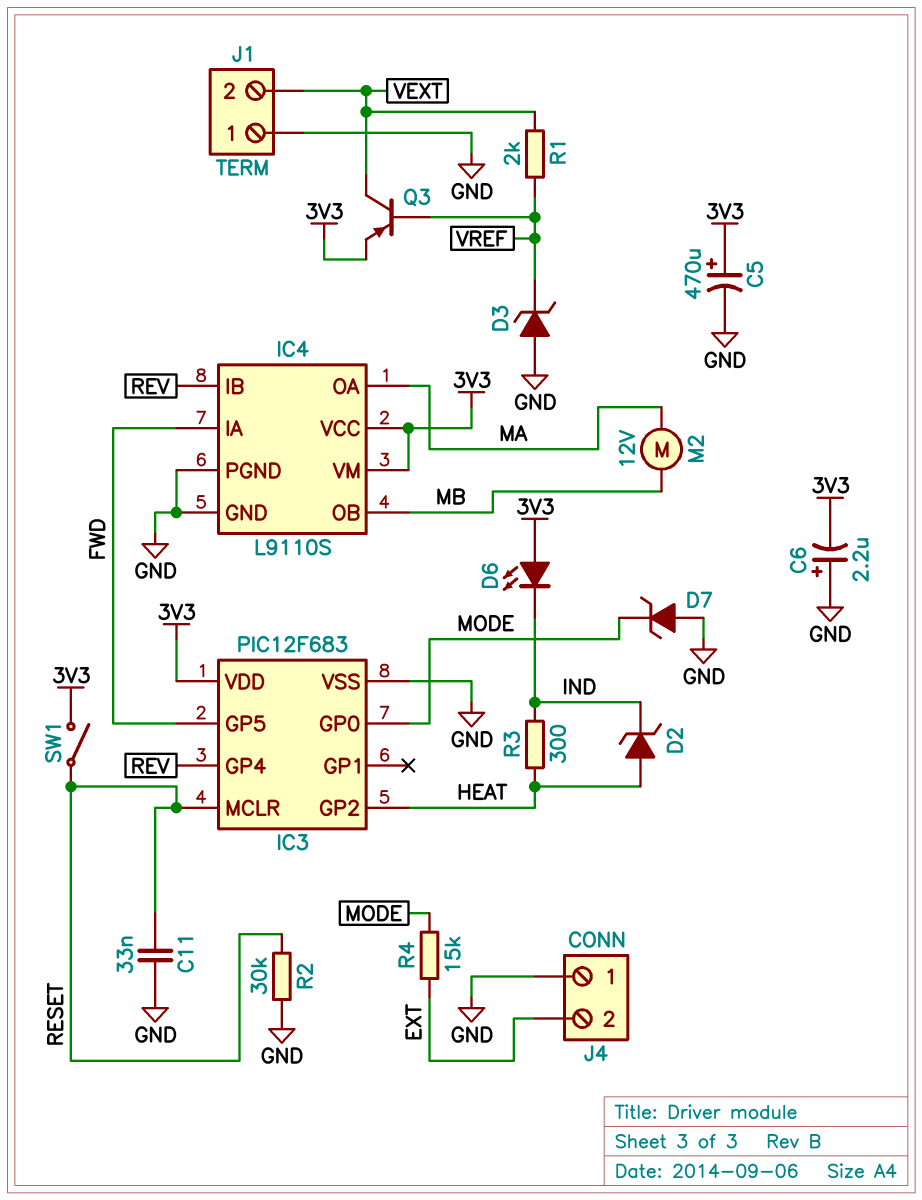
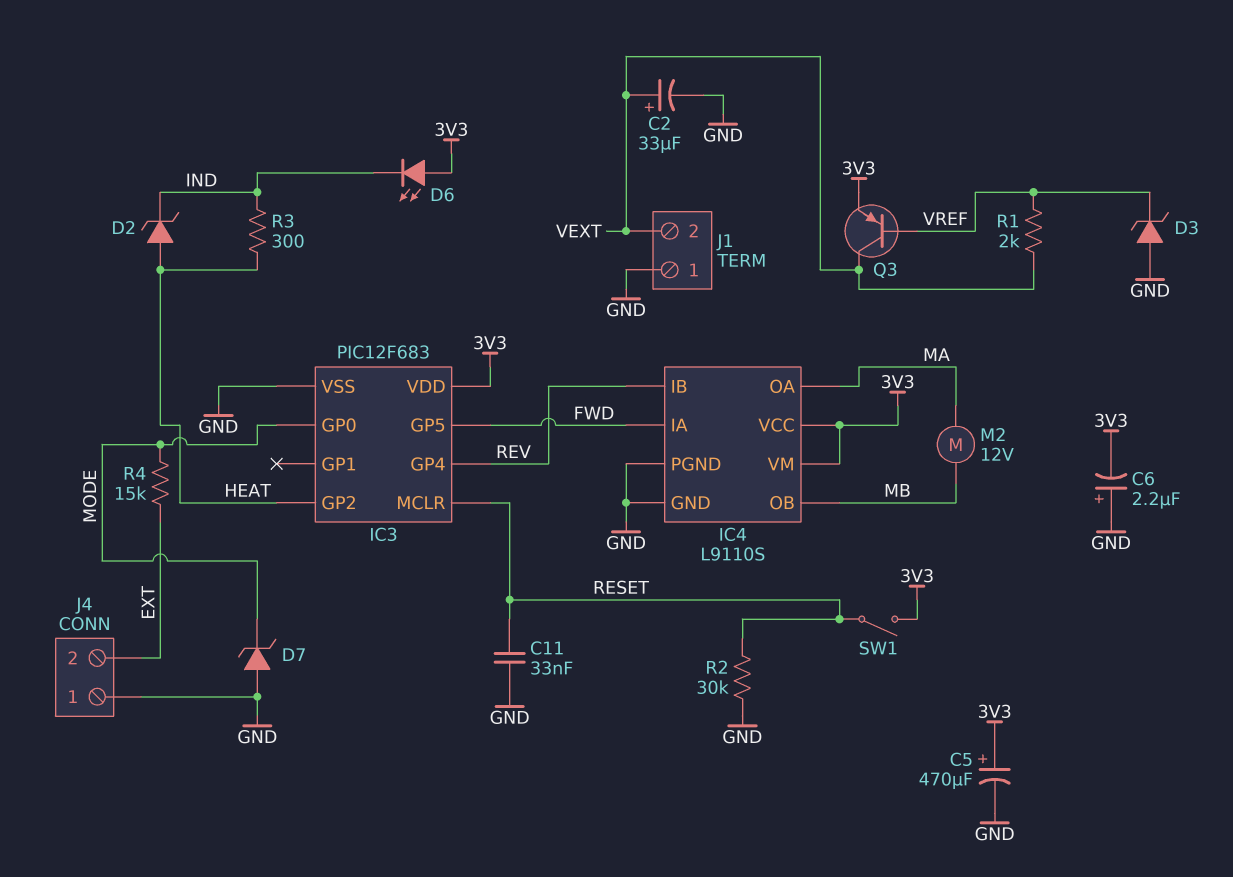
C2: none -> 33uF (plus VEXT, minus GND)

